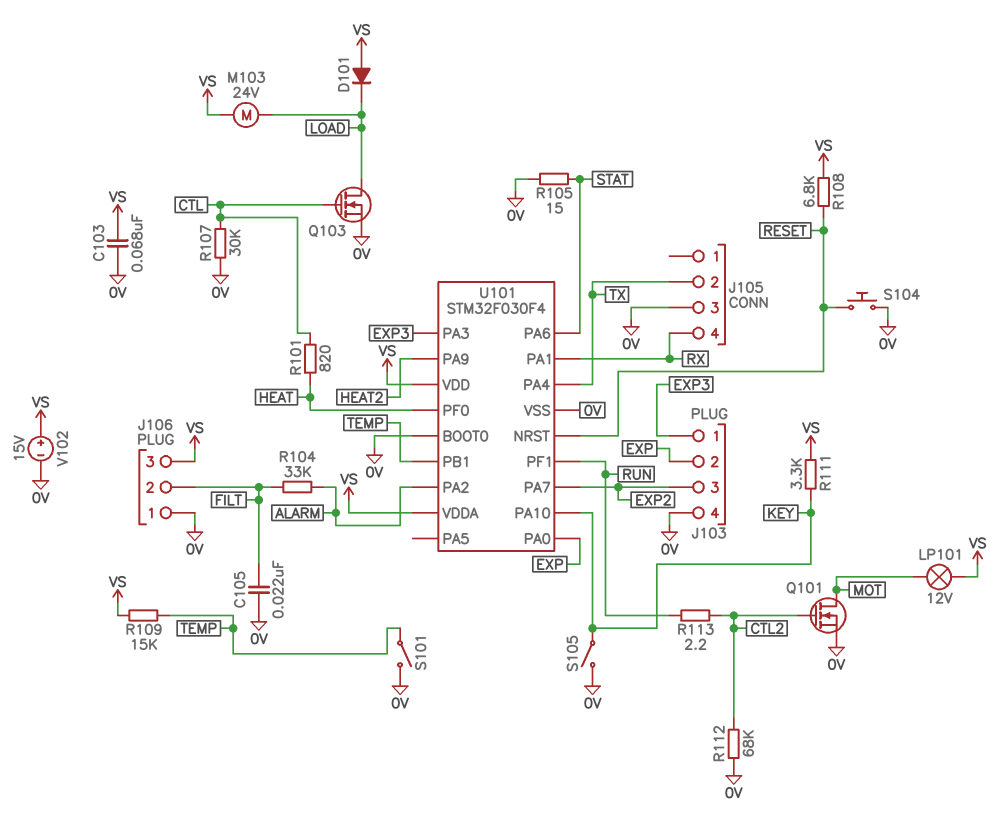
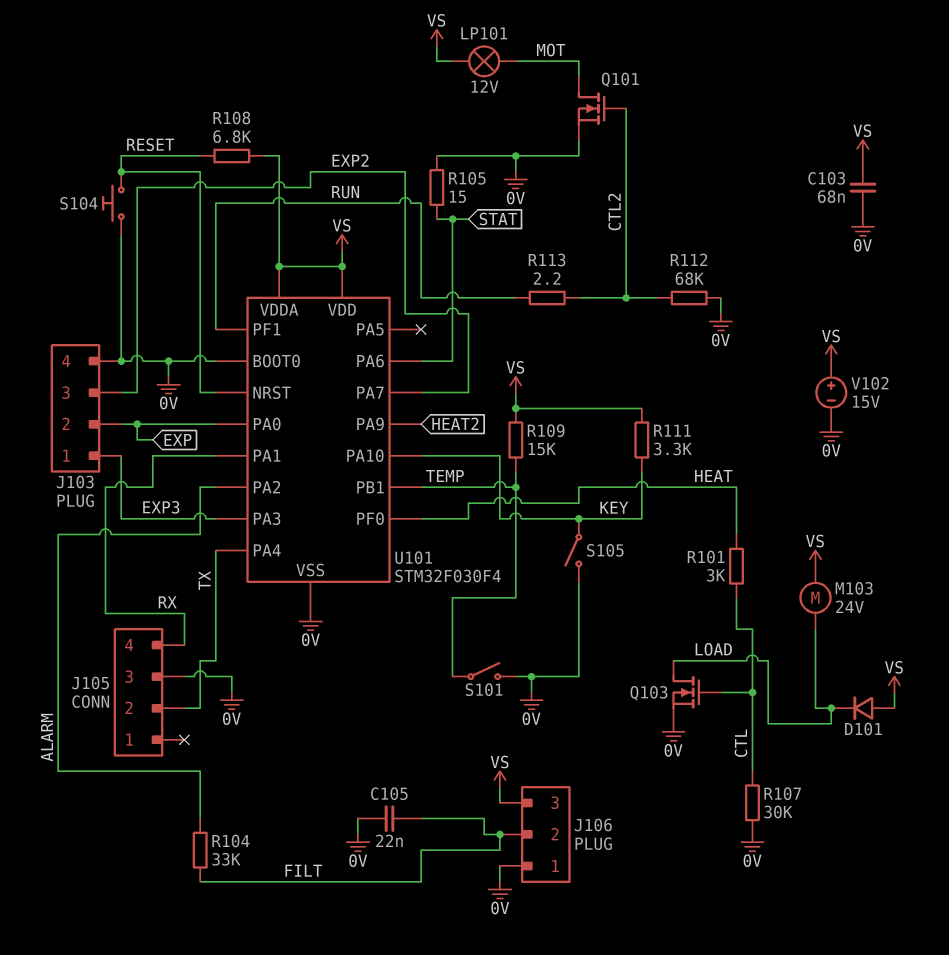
R101: 820 (CTL, HEAT) -> 3k (CTL, HEAT)

